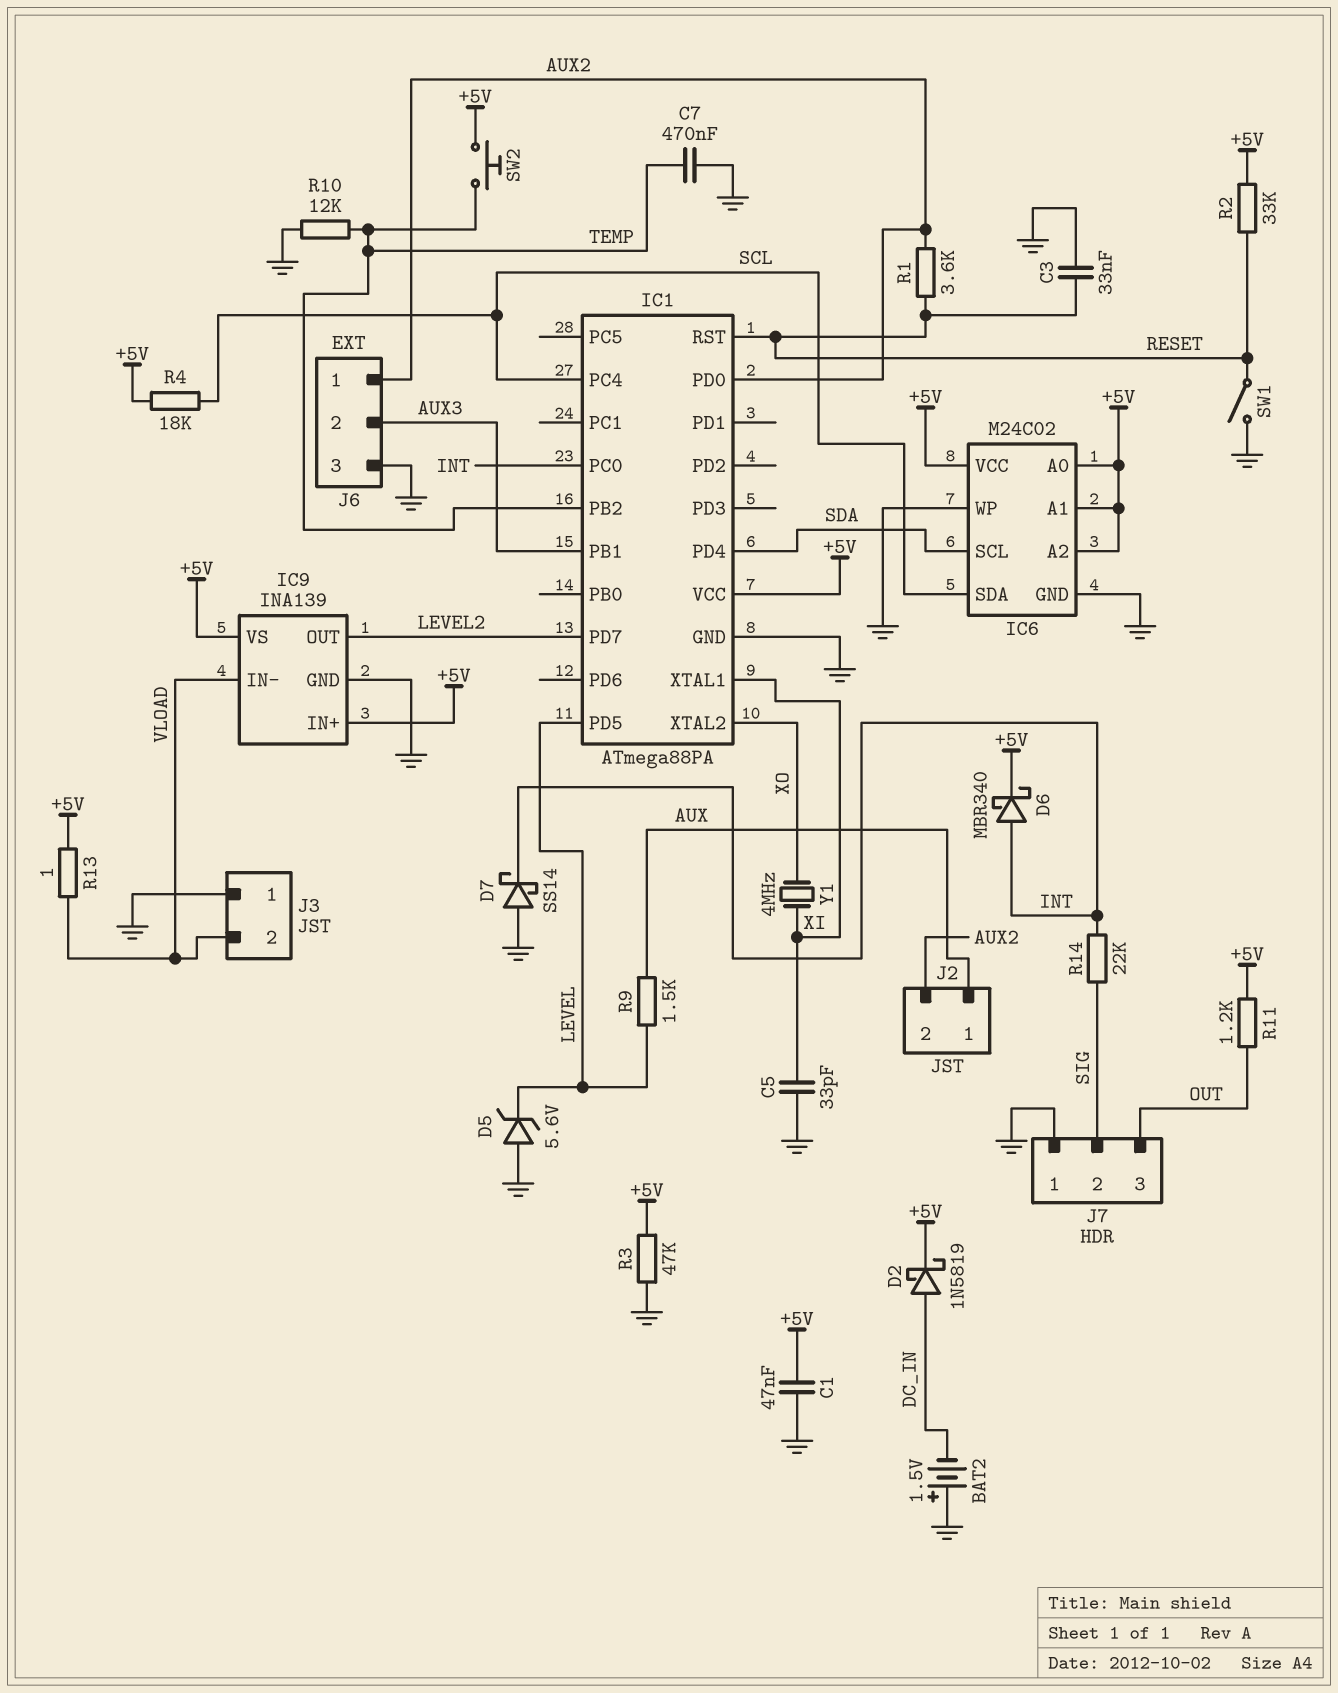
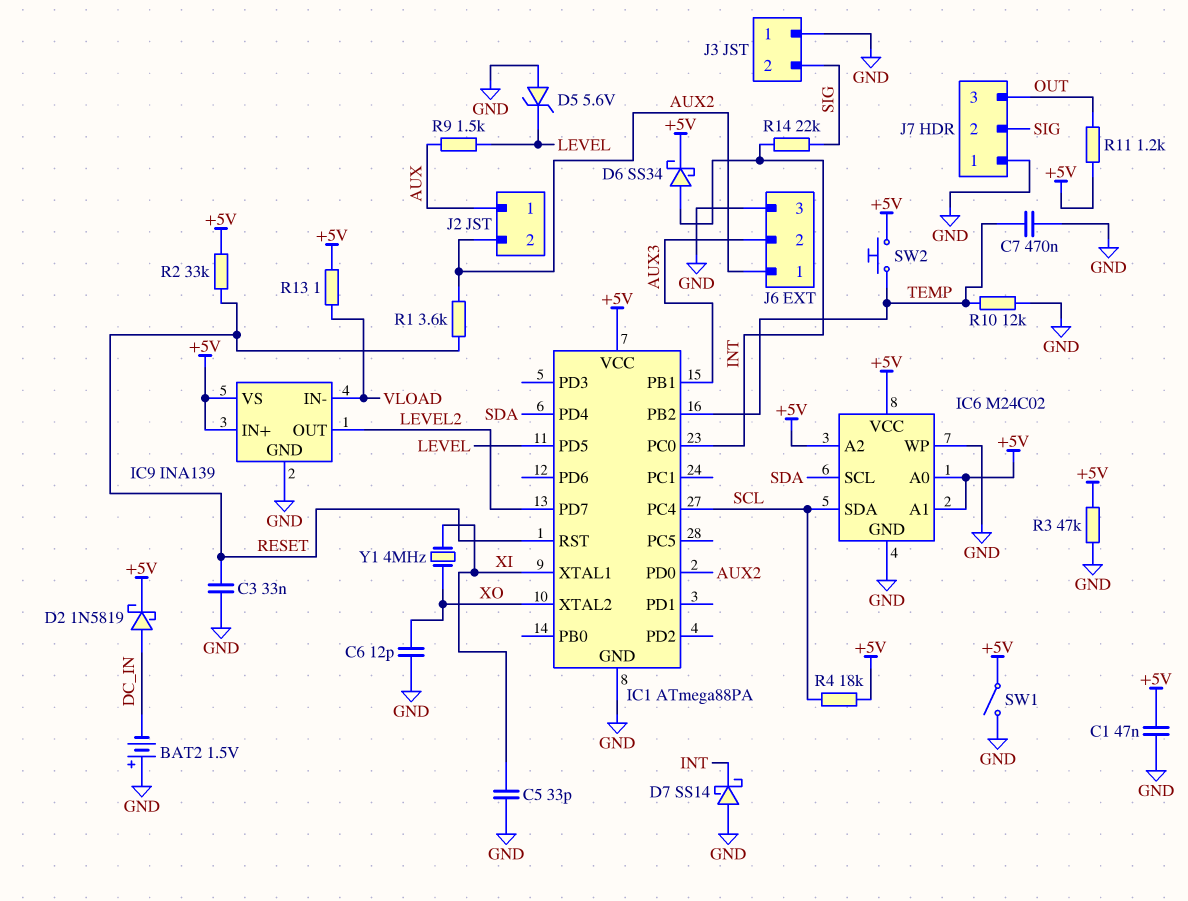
C6: none -> 12pF (GND, XO)
D6: schottky MBR340 (A INT, K +5V) -> schottky SS34 (A INT, K +5V)
J3 pin 2: VLOAD -> SIG
SW1: switch (GND, RESET) -> switch (+5V, GND)

